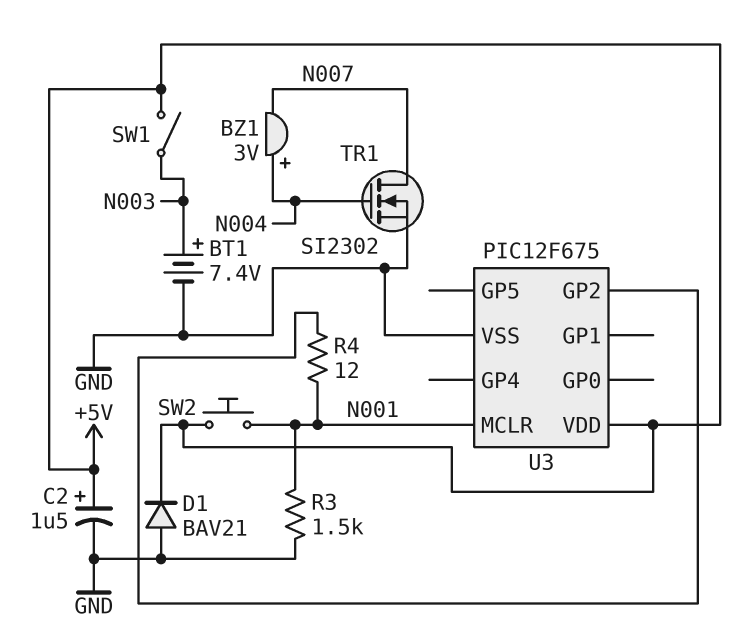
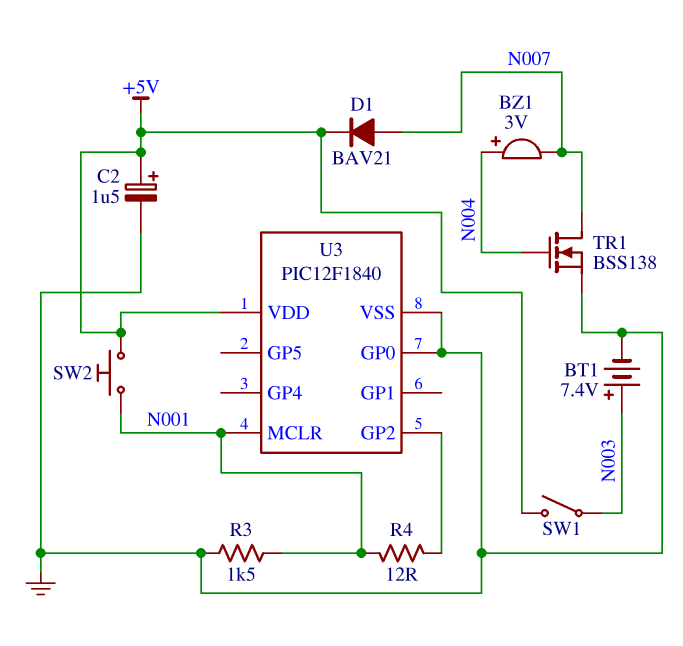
D1: diode BAV21 (A GND, K +5V) -> diode BAV21 (A N007, K +5V)
TR1: NMOS SI2302 (G N004, D N007, S GND) -> NMOS BSS138 (G N004, D N007, S GND)
U3: PIC12F675 -> PIC12F1840
U3 pin GP0: none -> GND

